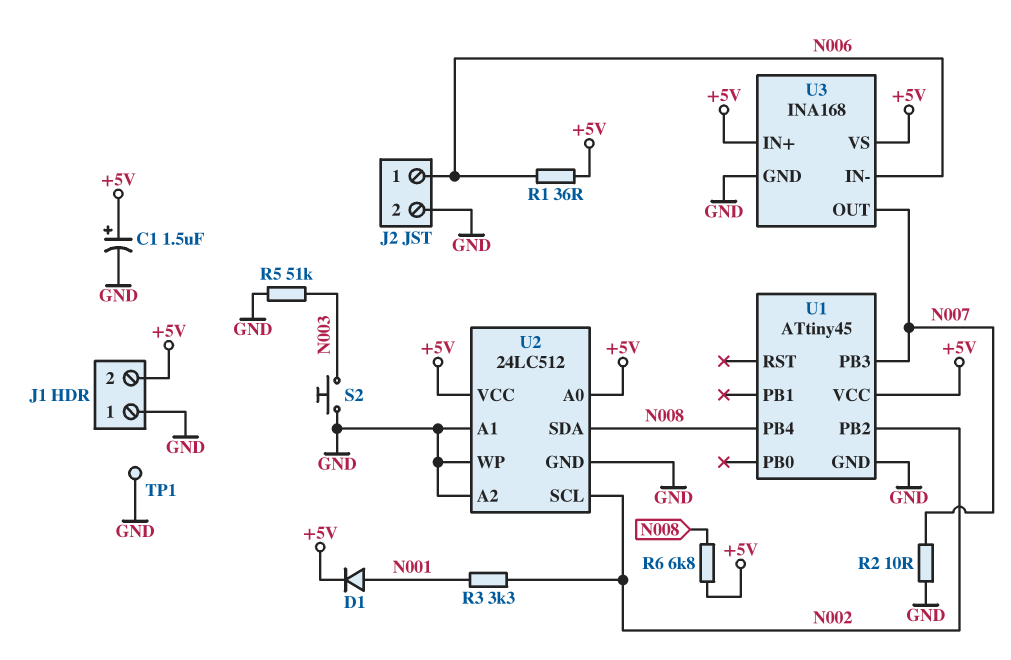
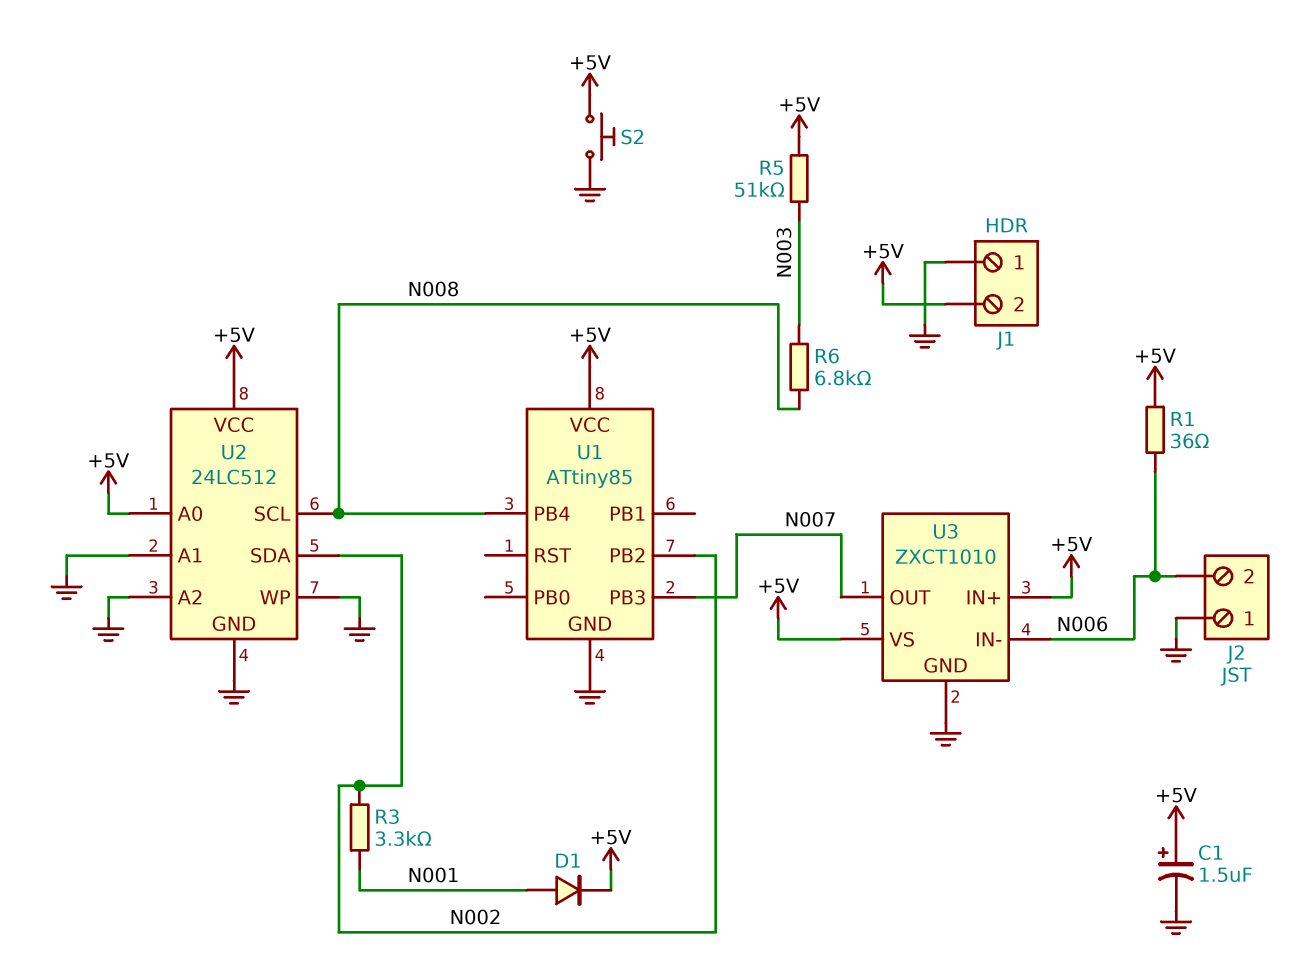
J2 pin 1: N006 -> GND
J2 pin 2: GND -> N006
R2: 10 (GND, N007) -> none
R5: 51k (GND, N003) -> 51k (+5V, N003)
R6: 6.8k (+5V, N008) -> 6.8k (N003, N008)
S2: button (GND, N003) -> button (+5V, GND)
TP1: test point (GND) -> none
U1: ATtiny45 -> ATtiny85
U2 pin SCL: N002 -> N008
U2 pin SDA: N008 -> N002
U3: INA168 -> ZXCT1010

